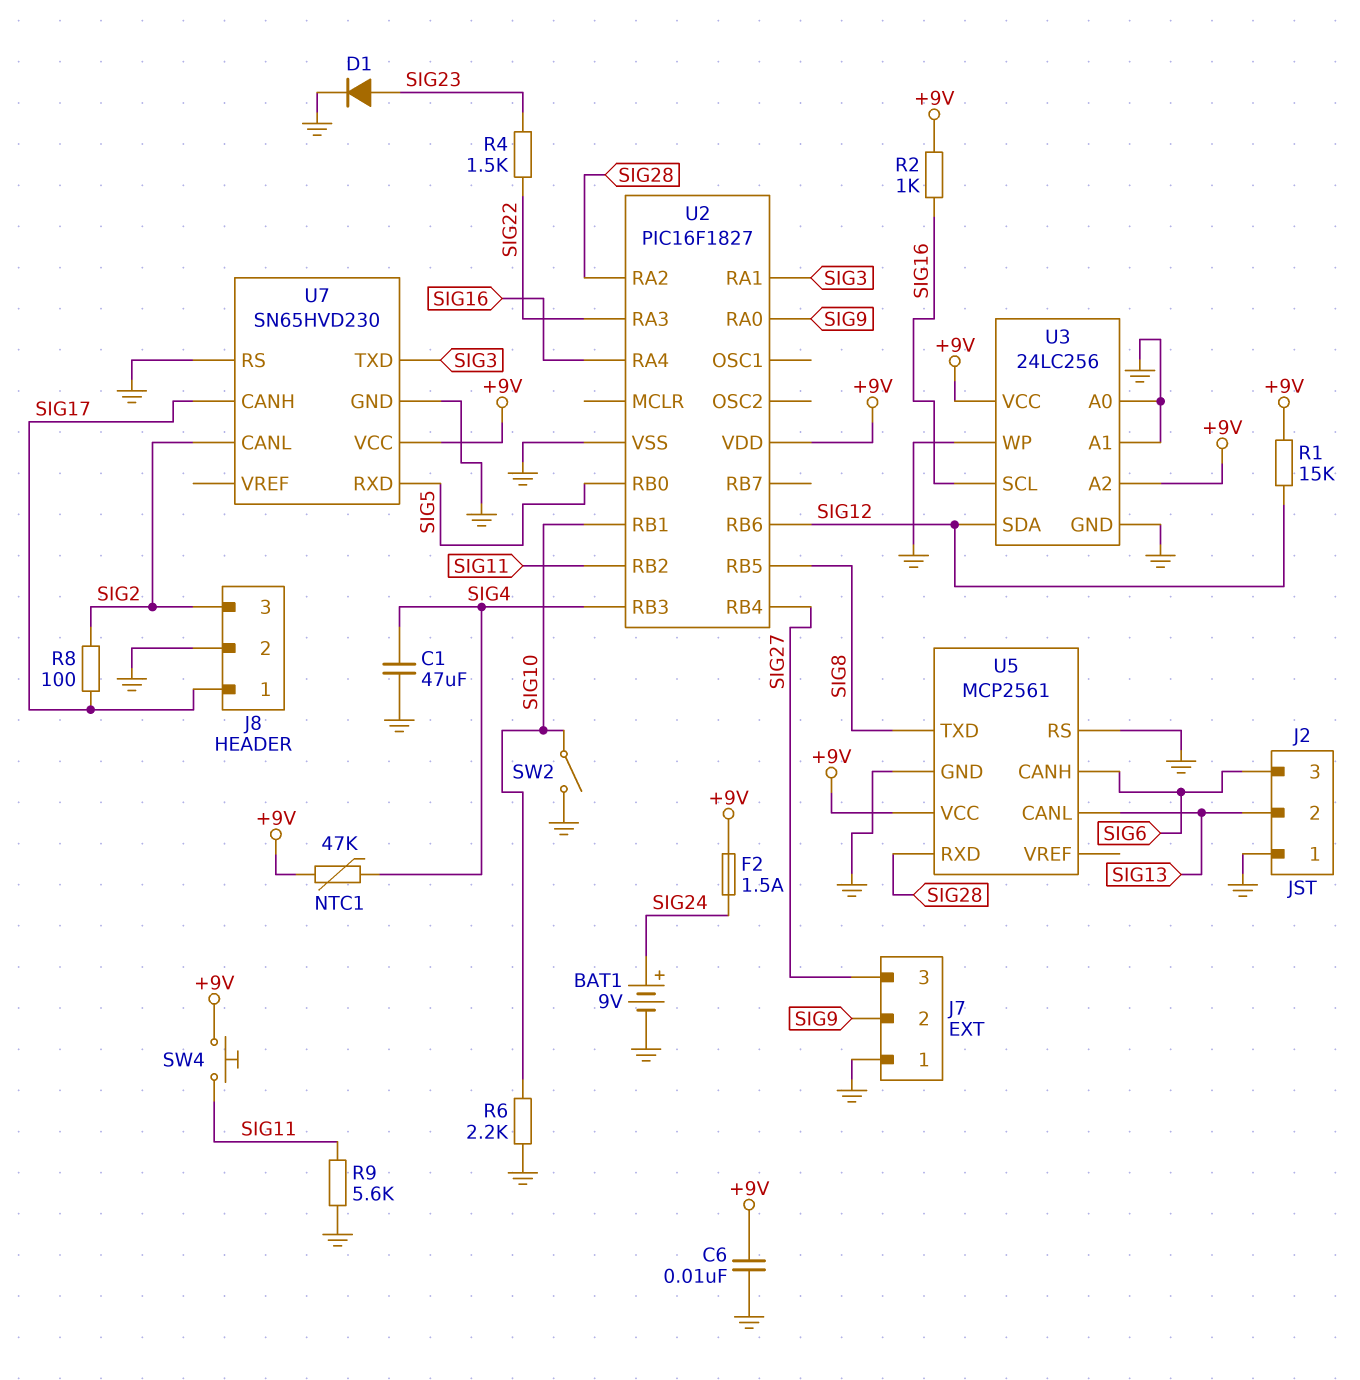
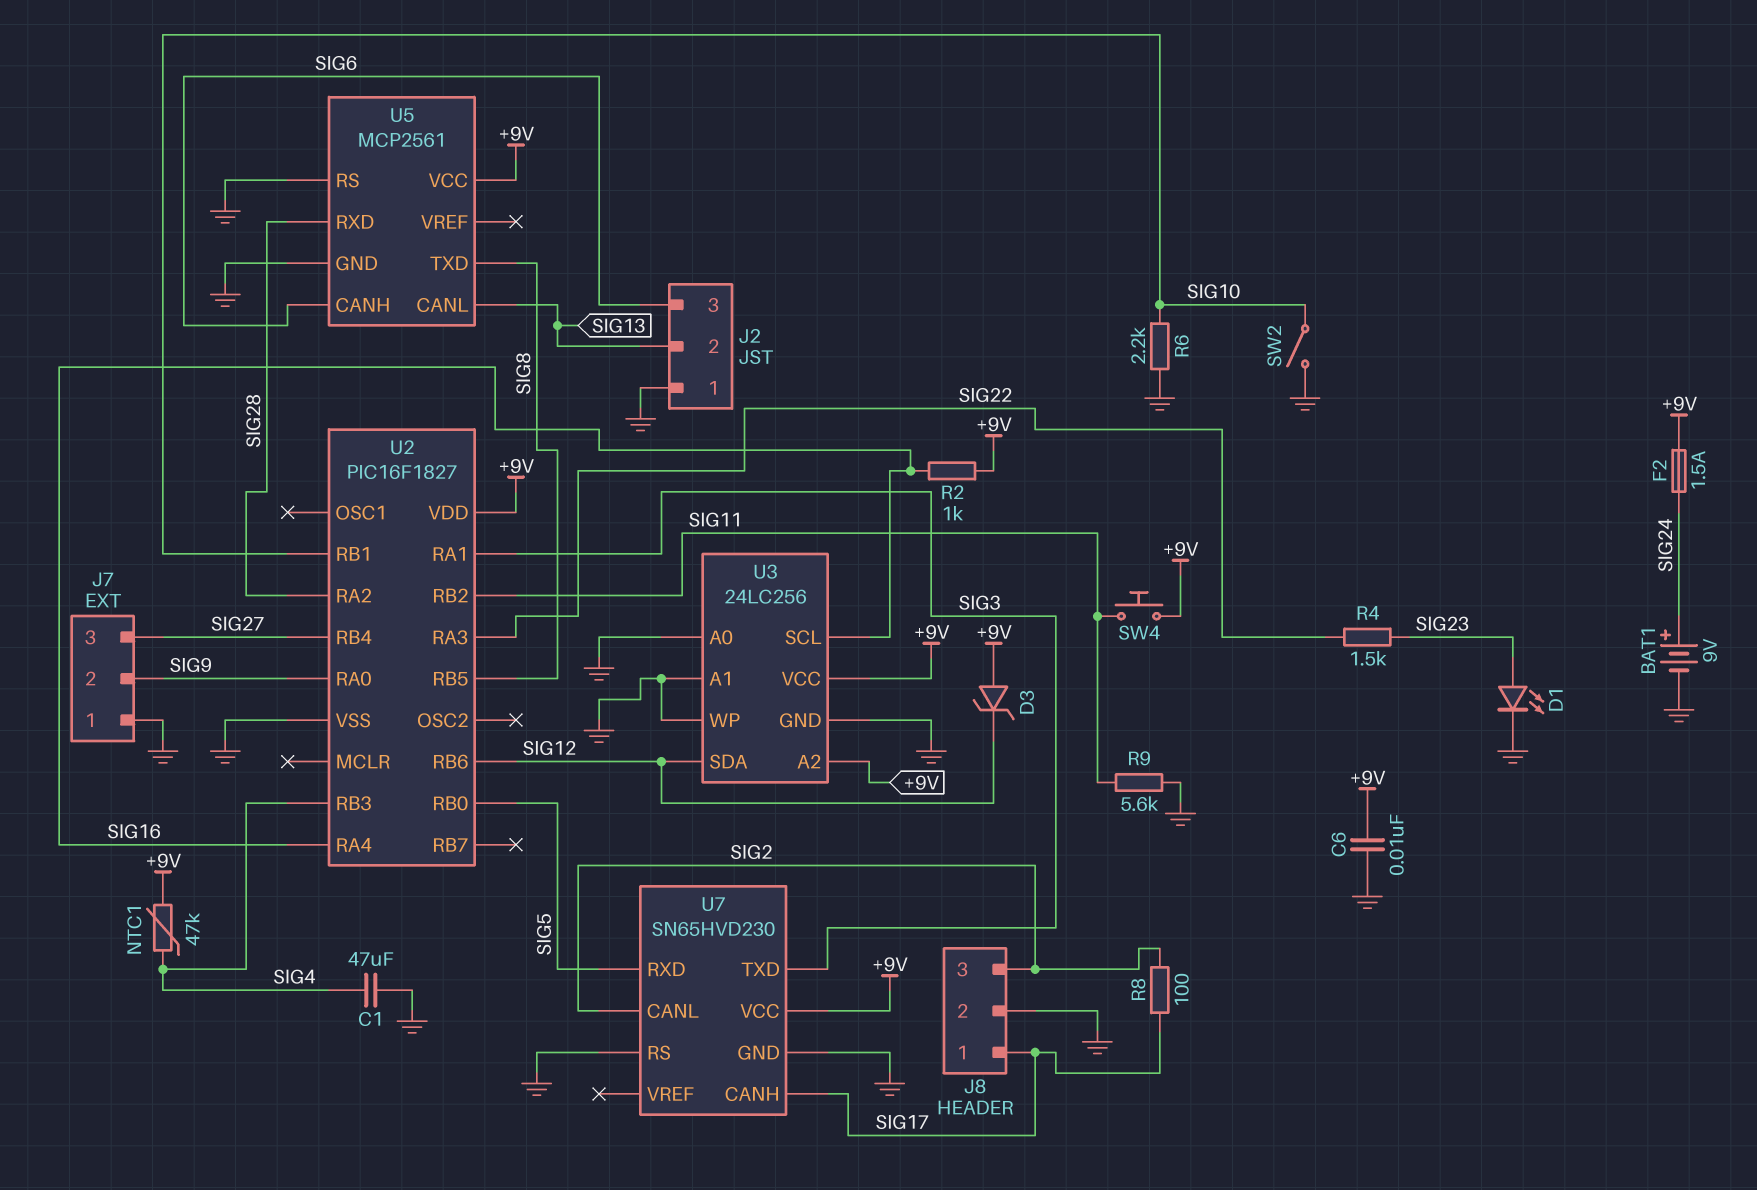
D1: diode (A SIG23, K GND) -> LED (A SIG23, K GND)
D3: none -> zener (A +9V, K SIG12)
R1: 15k (+9V, SIG12) -> none

